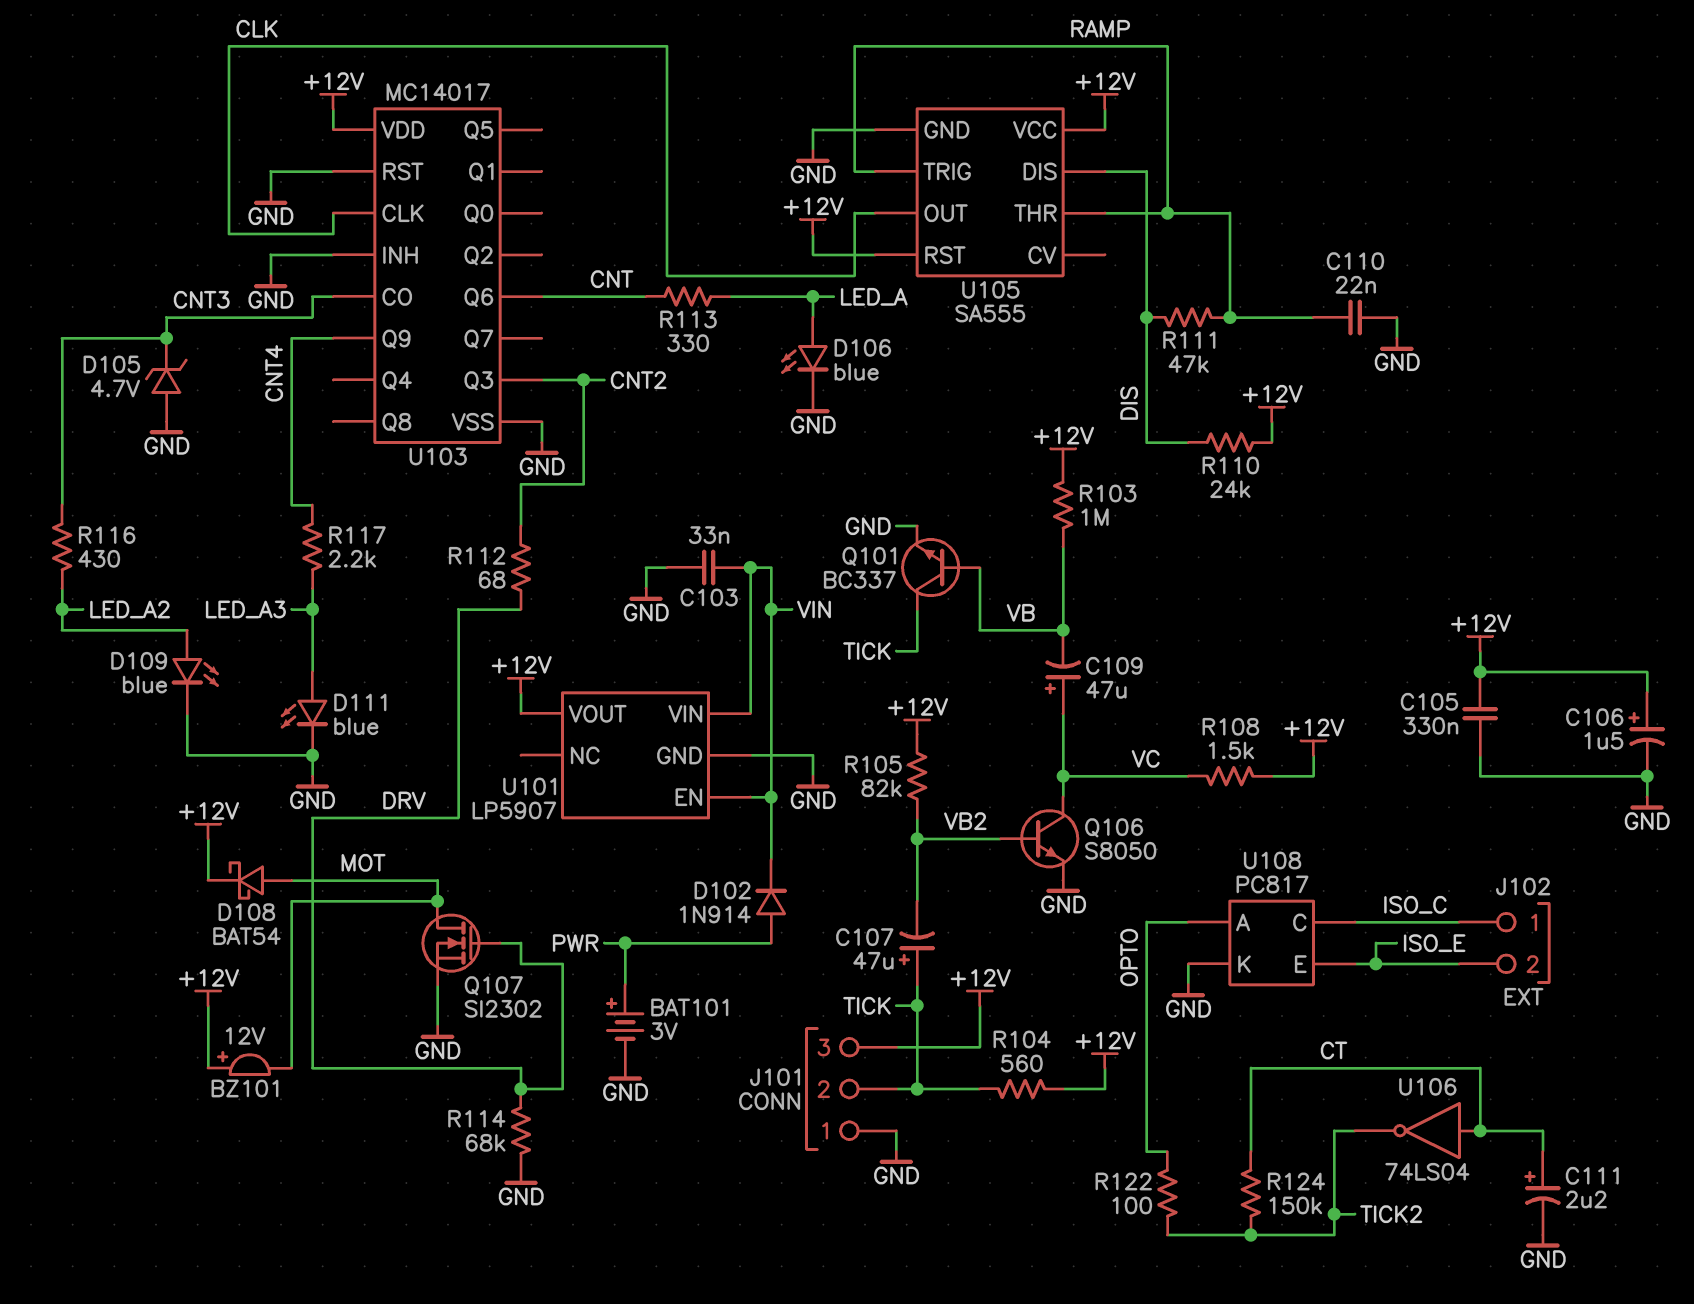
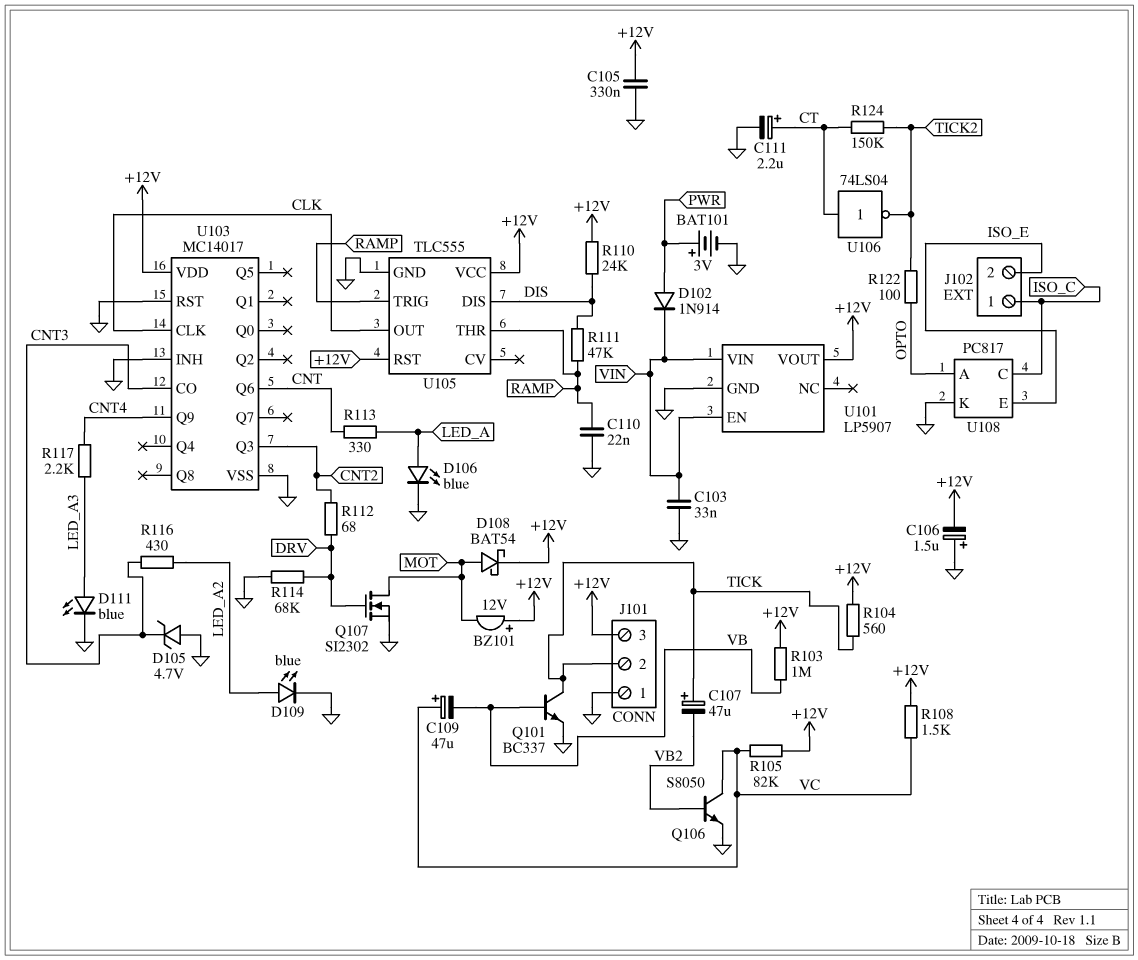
C106: 1.5uF (plus +12V, minus GND) -> 1.5uF (plus GND, minus +12V)
R105: 82k (+12V, VB2) -> 82k (+12V, VC)
U105: SA555 -> TLC555

